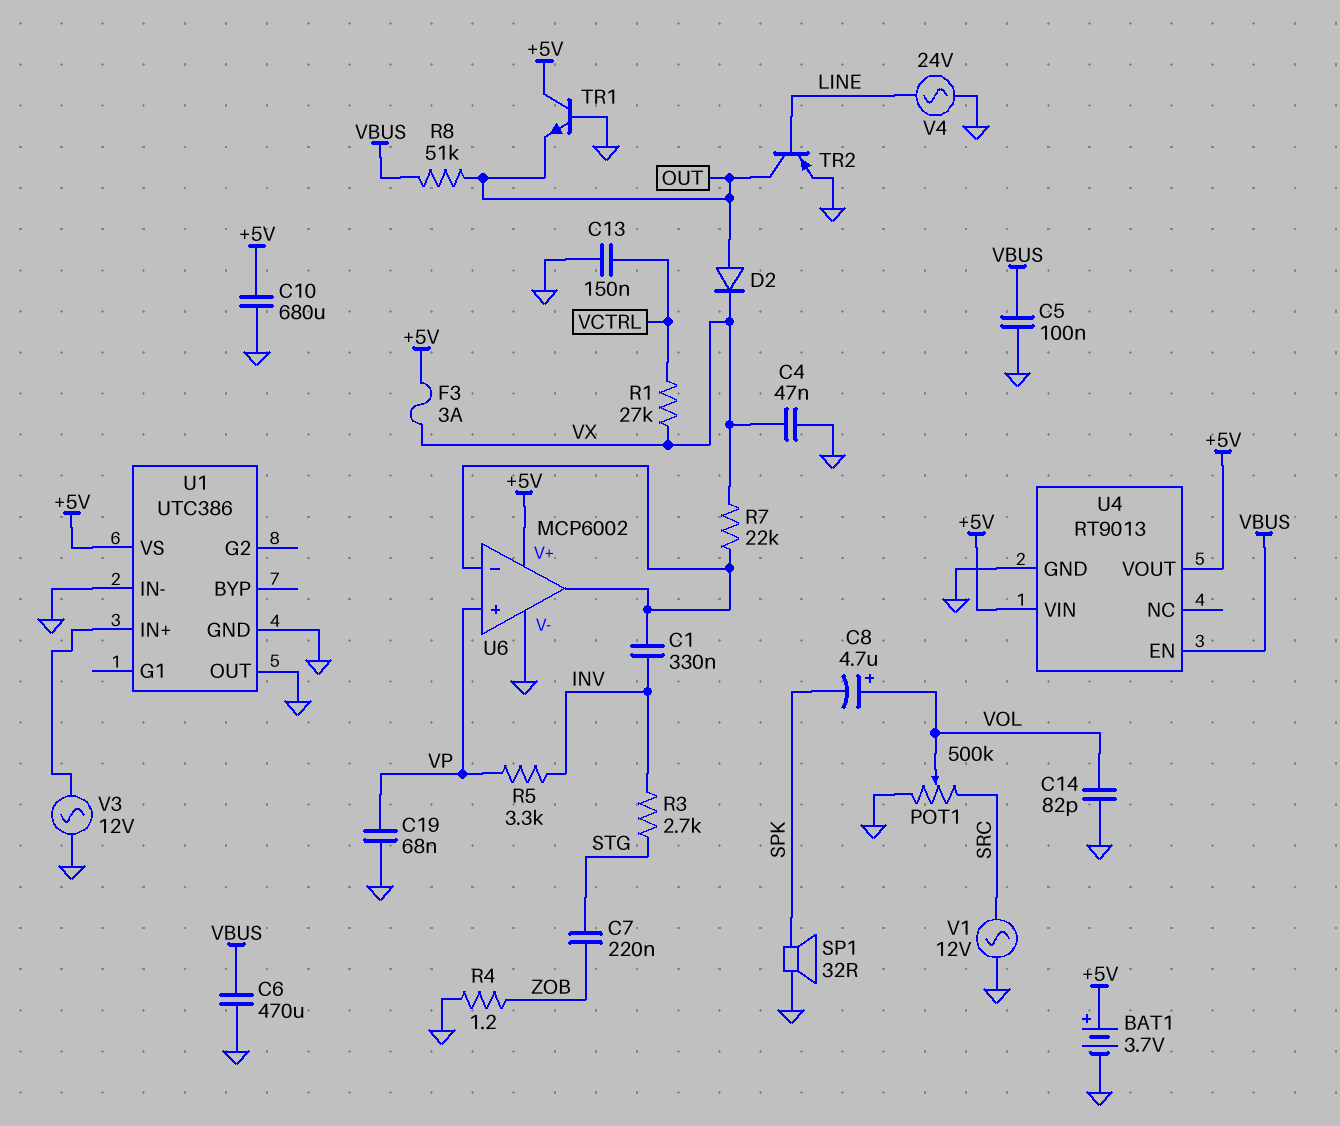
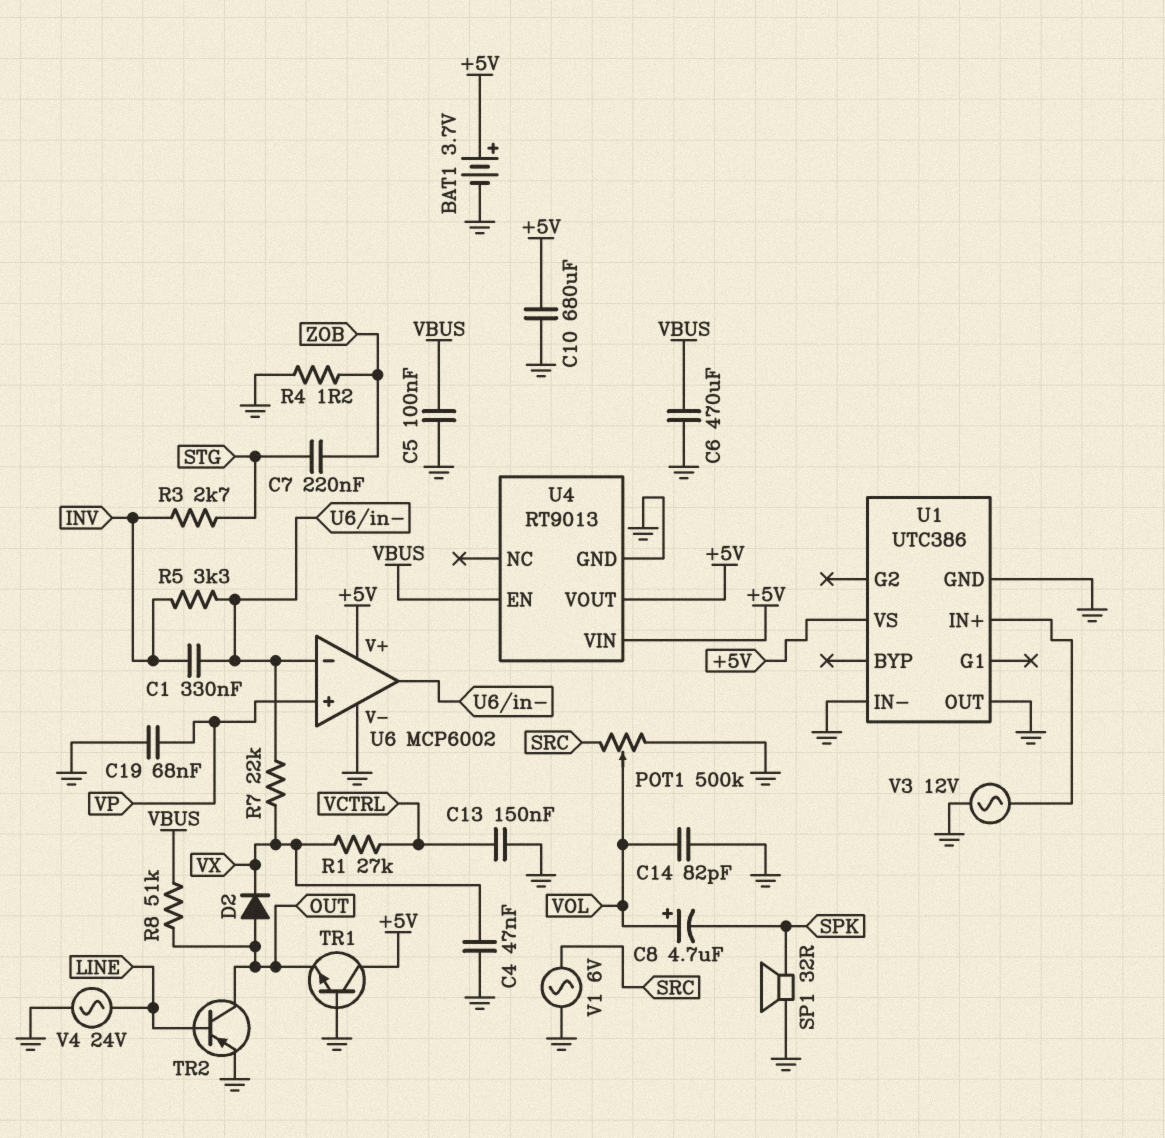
F3: 3A (+5V, VX) -> none
R5: 3.3k (INV, VP) -> 3.3k (INV, U6/in-)
V1: AC 12V (GND, SRC) -> AC 6V (GND, SRC)

